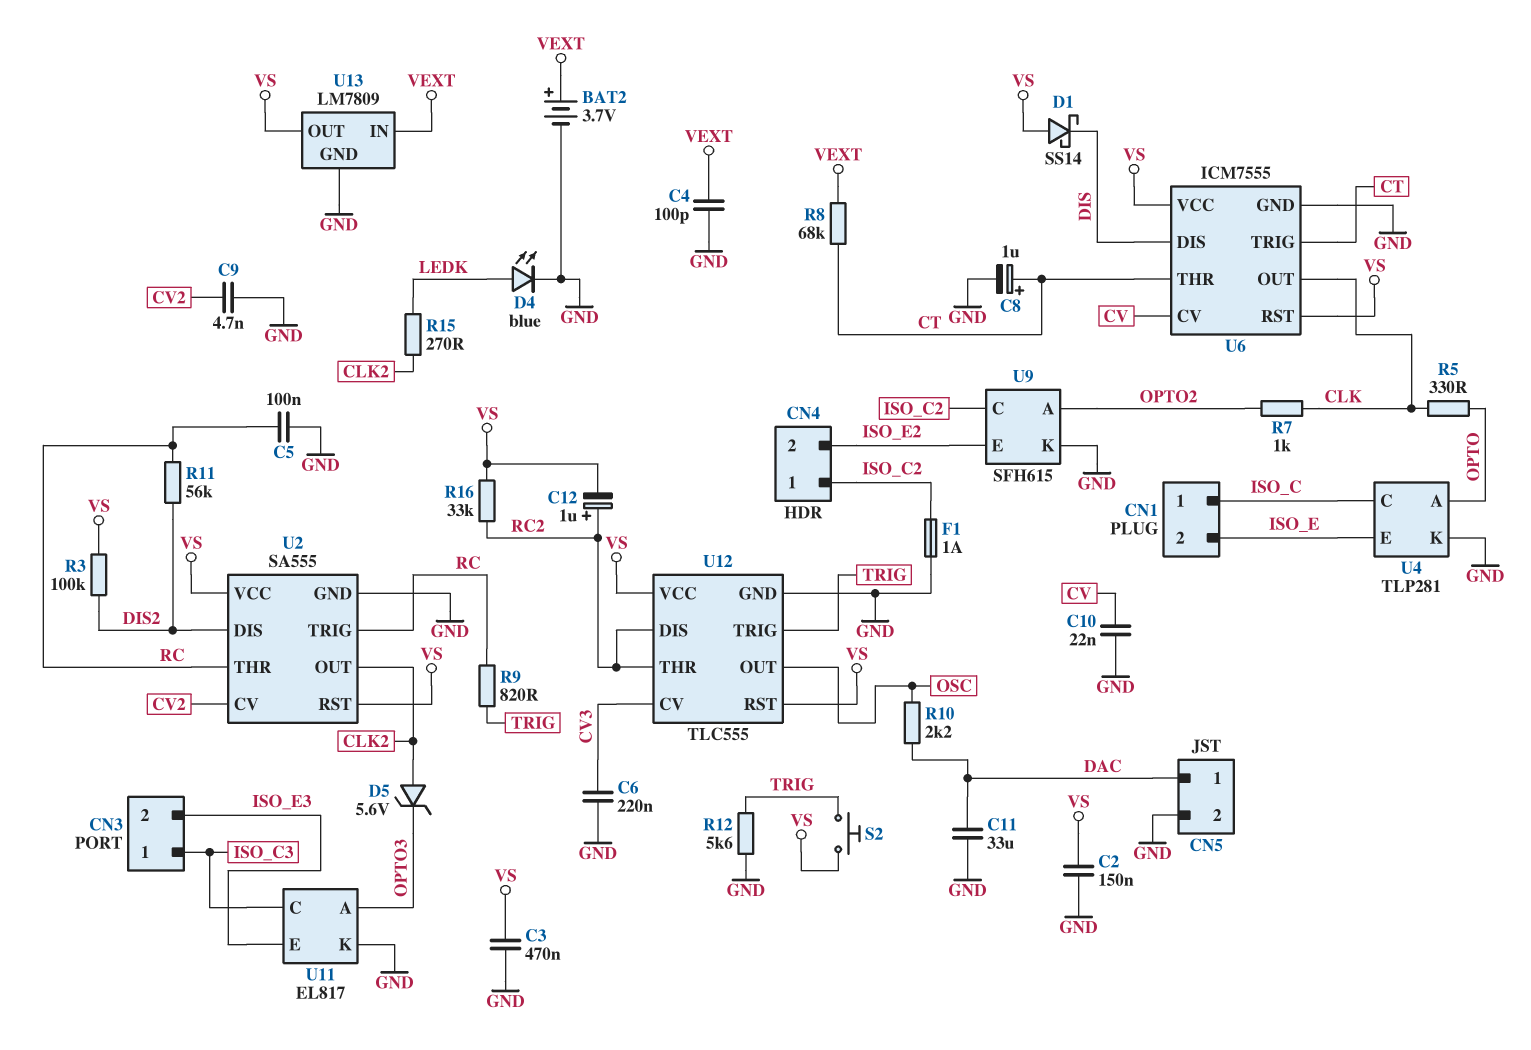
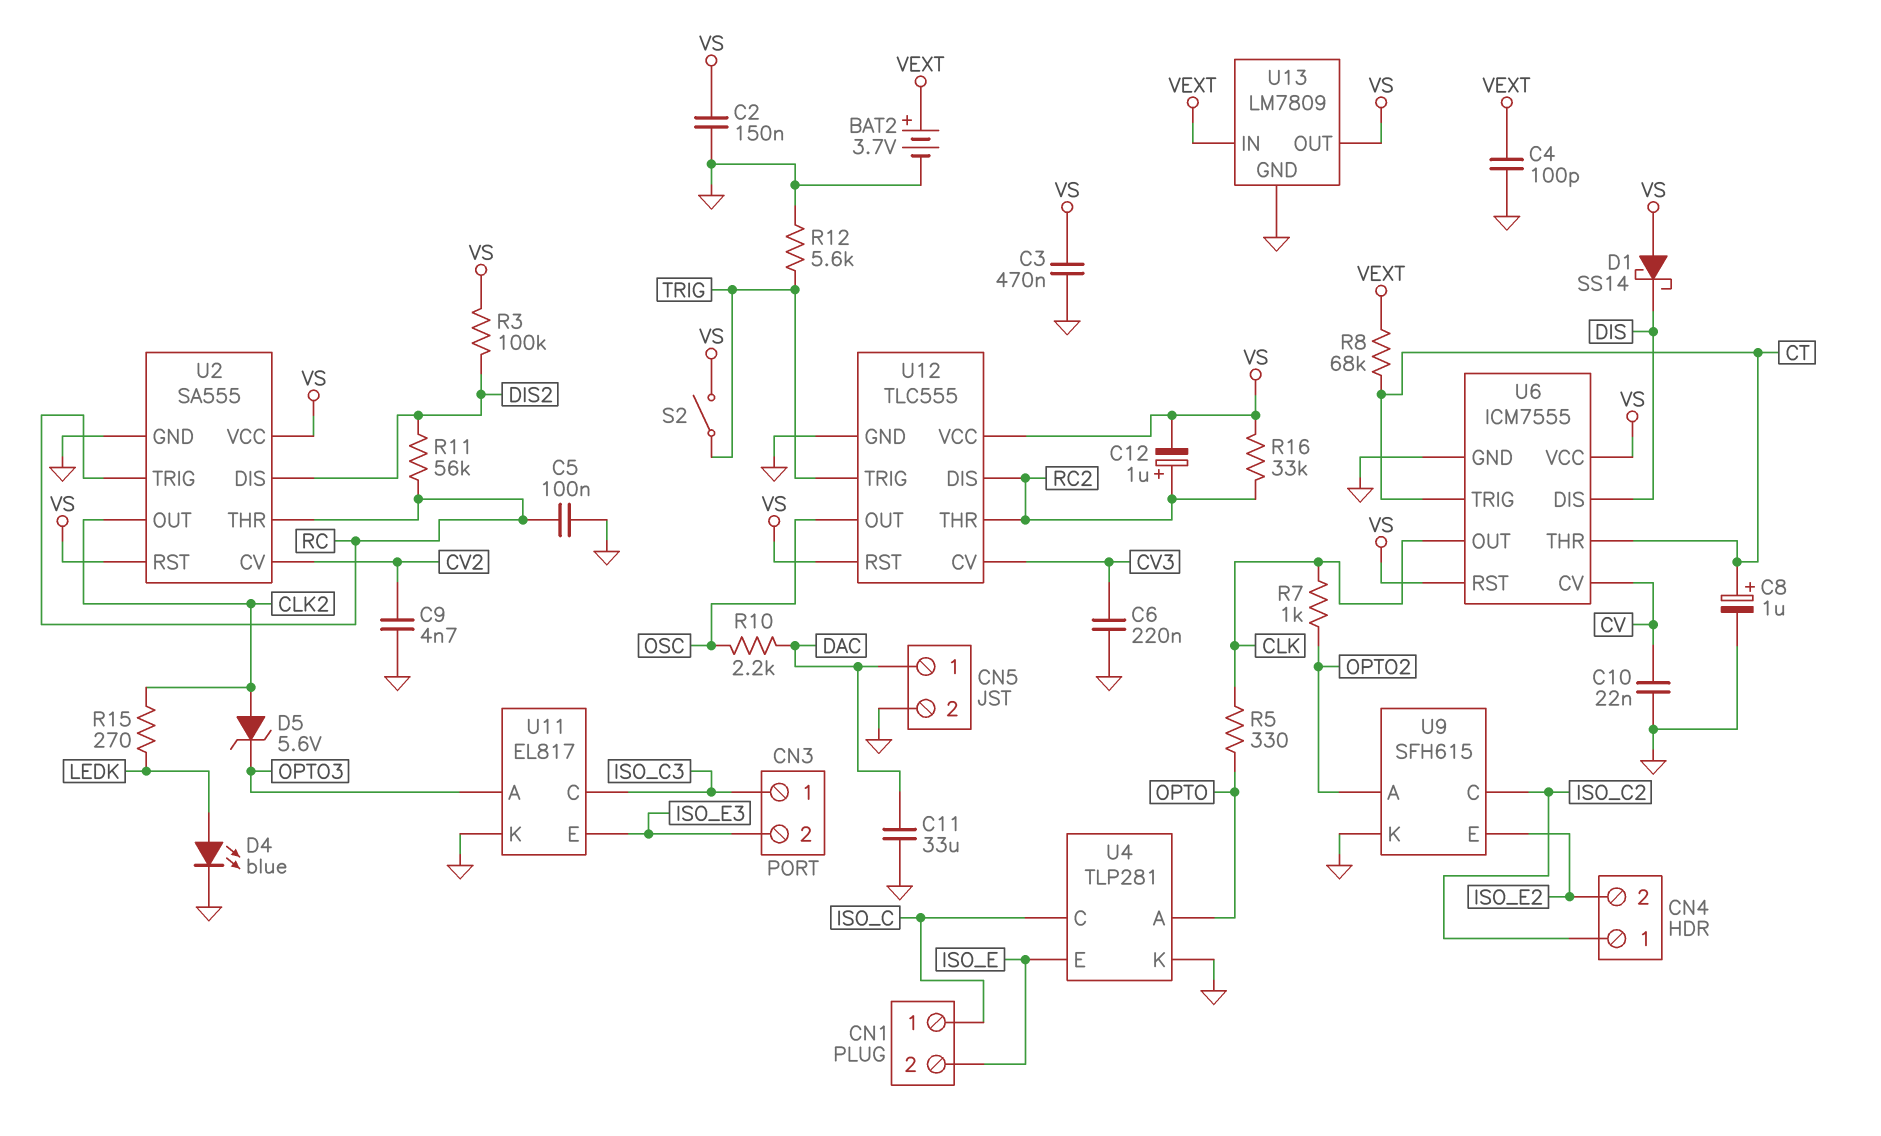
F1: 1A (GND, ISO_C2) -> none
R9: 820 (RC, TRIG) -> none
S2: button (TRIG, VS) -> switch (TRIG, VS)

